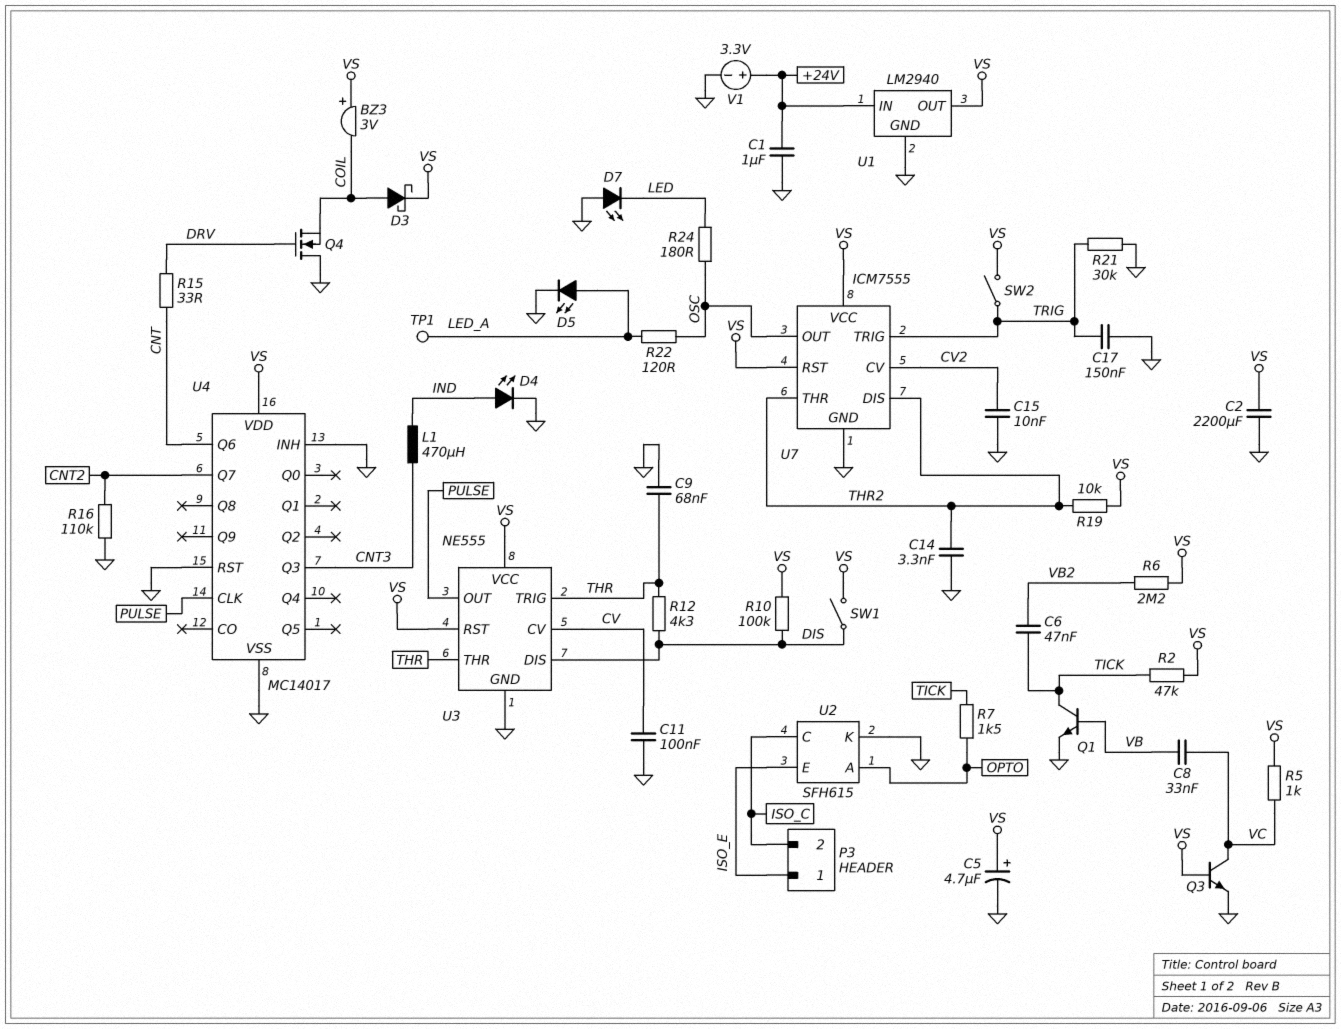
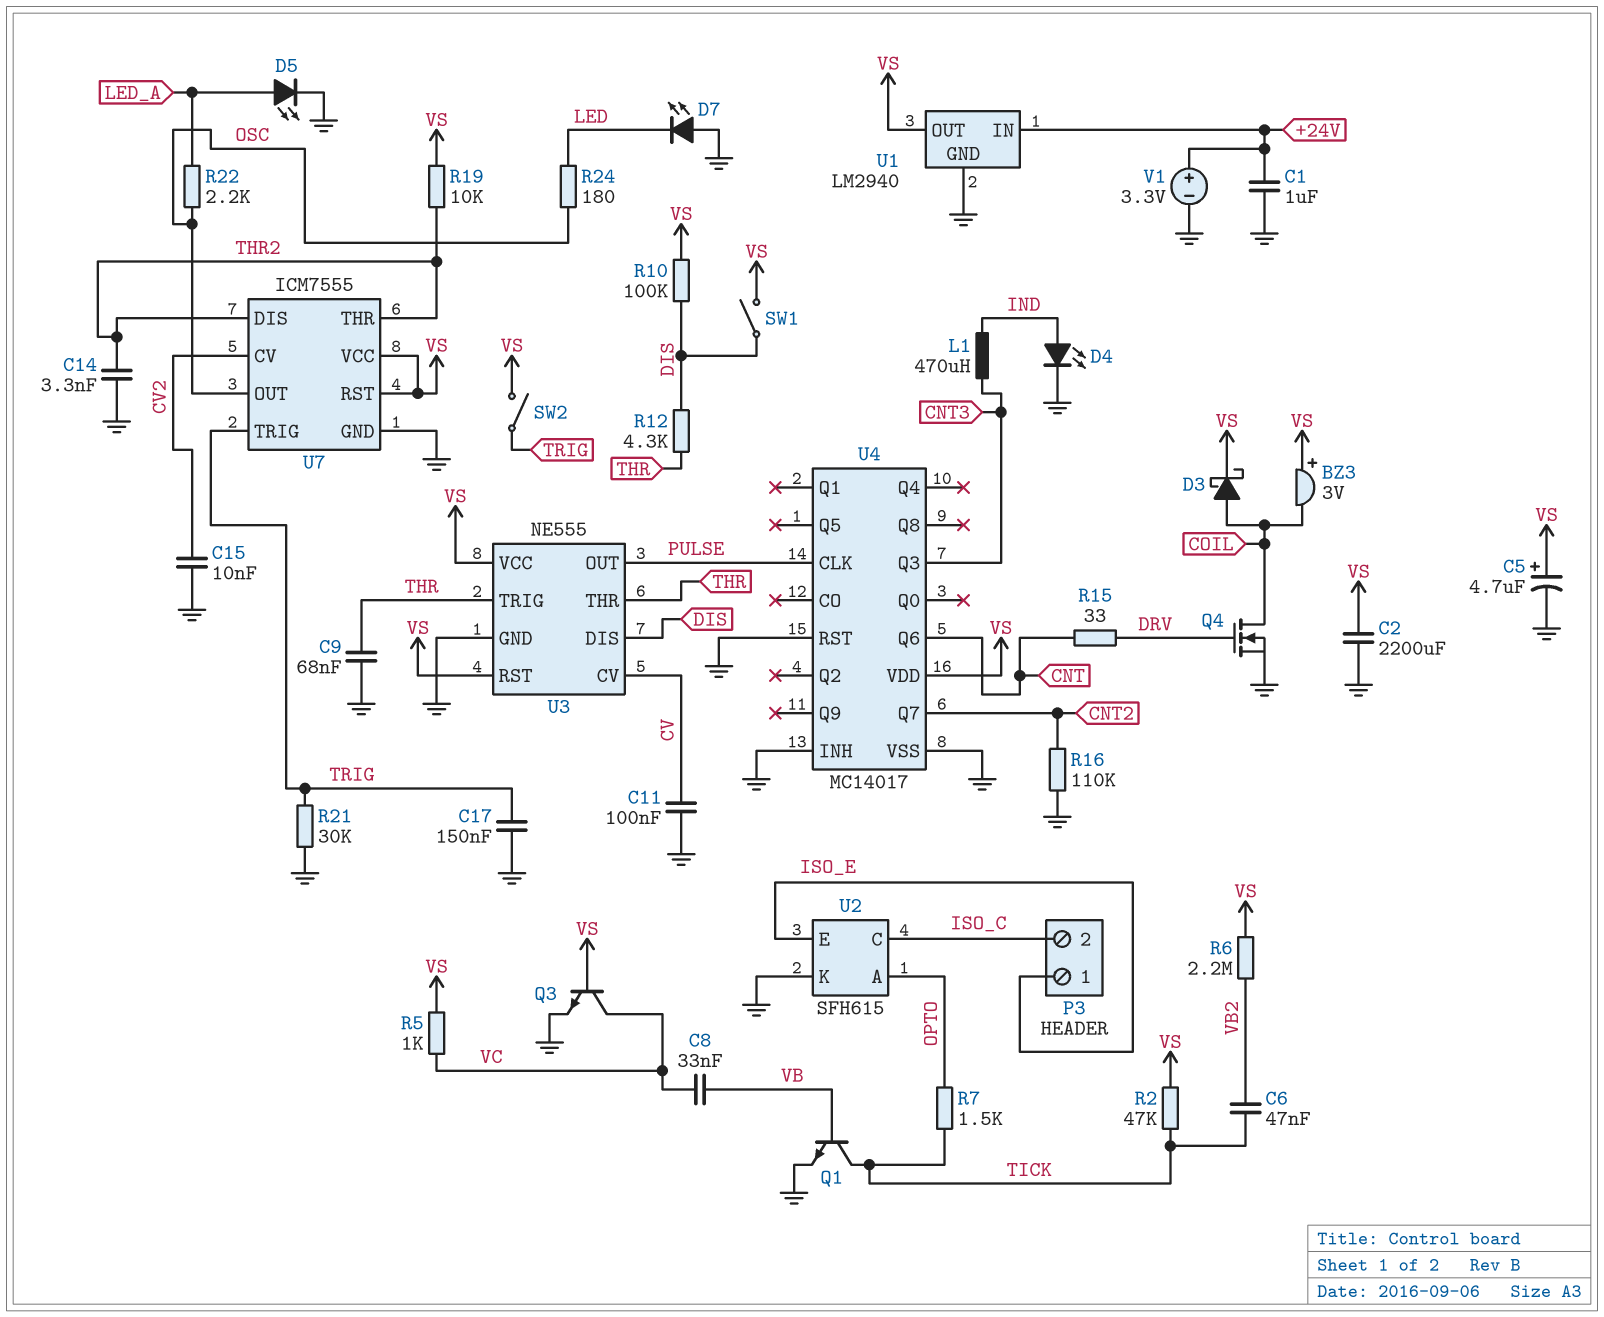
Q4: NMOS (G DRV, D GND, S COIL) -> NMOS (G DRV, D COIL, S GND)
R22: 120 (LED_A, OSC) -> 2.2k (LED_A, OSC)
TP1: test point (LED_A) -> none

